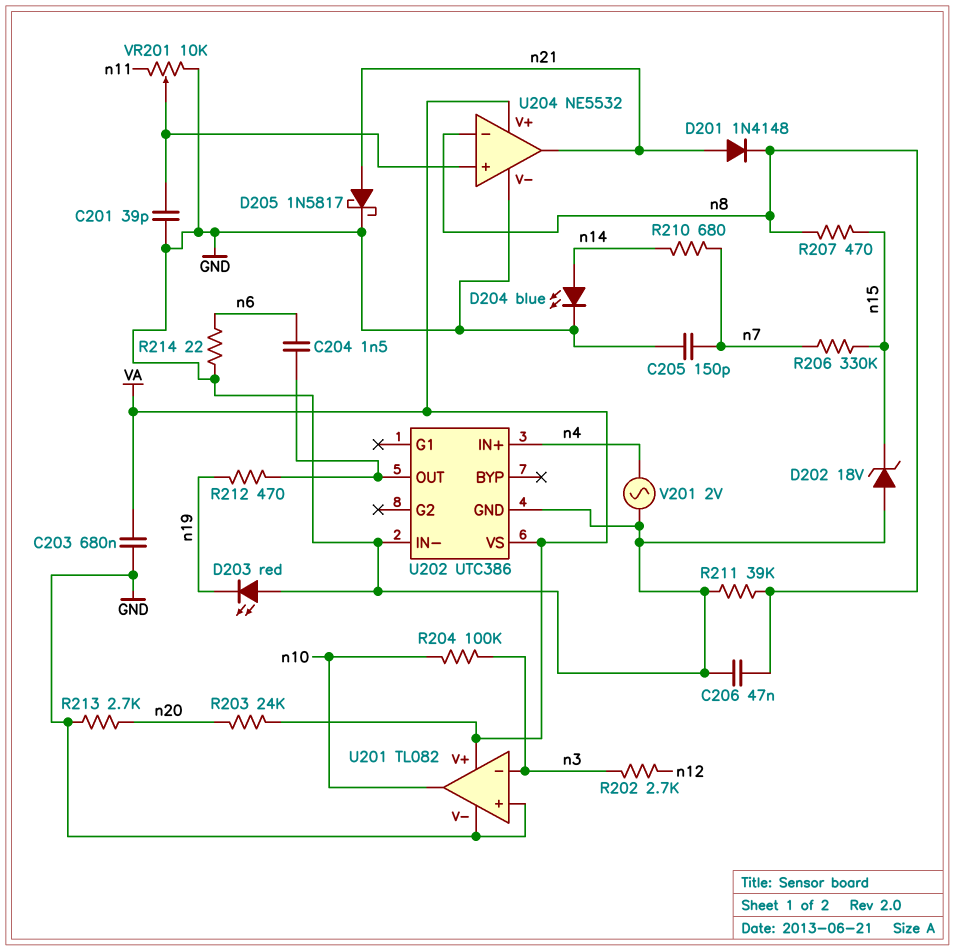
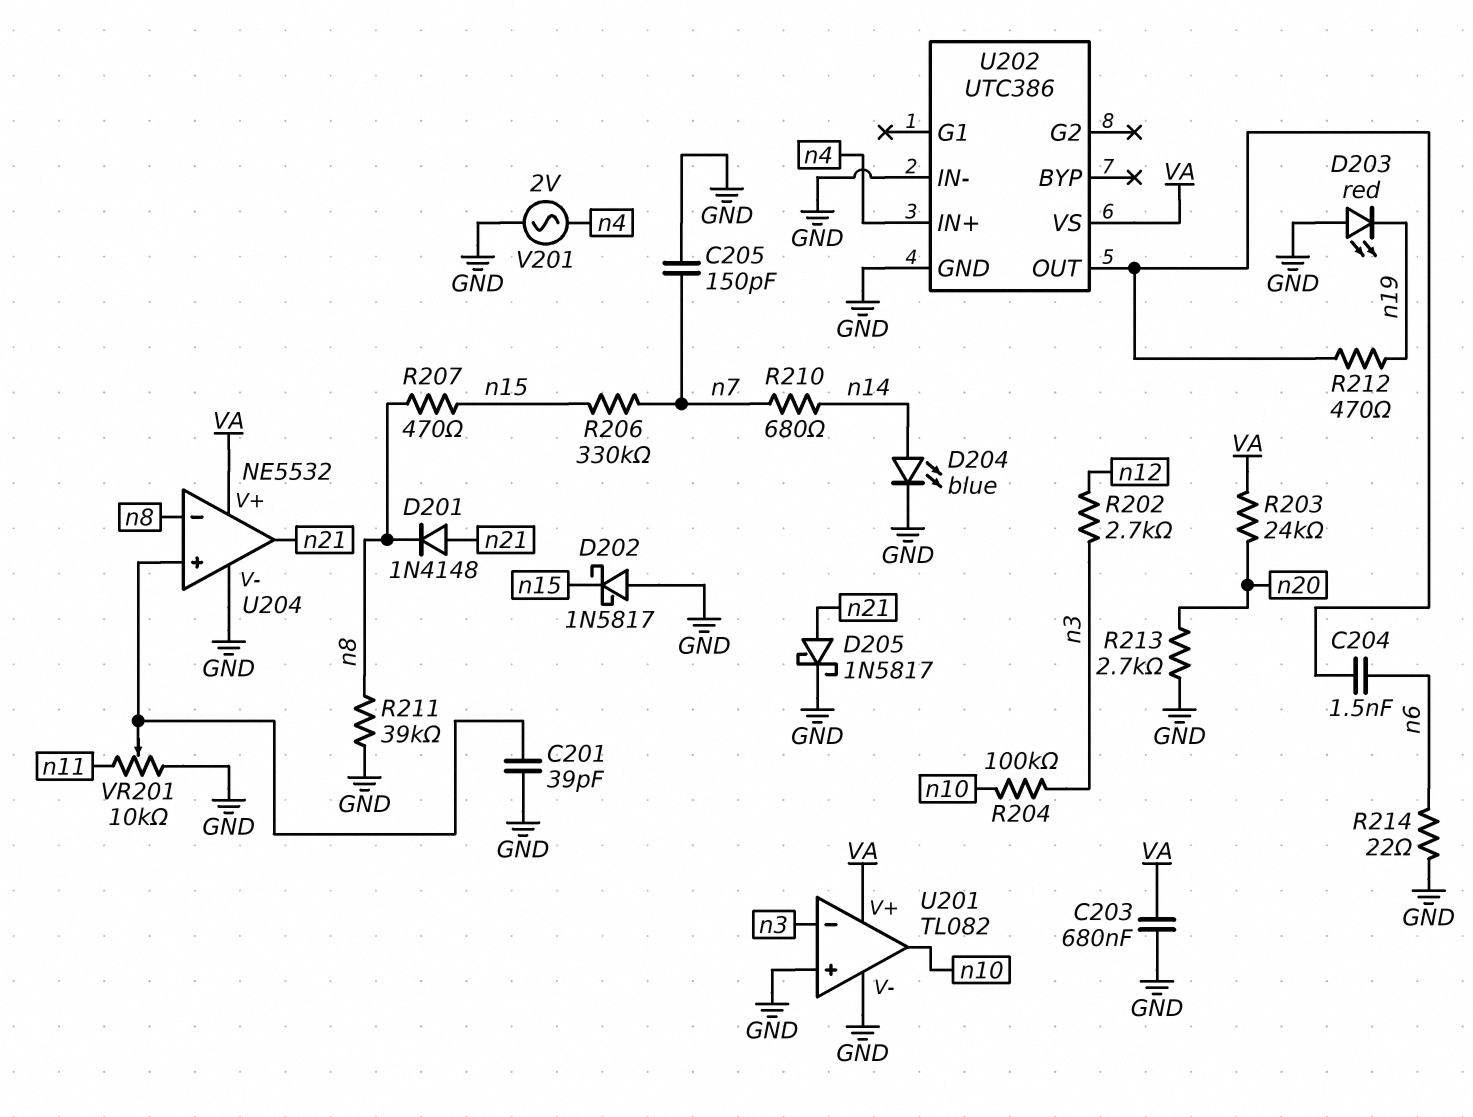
C206: 47nF (GND, n8) -> none
D202: zener 18V (A GND, K n15) -> schottky 1N5817 (A GND, K n15)

